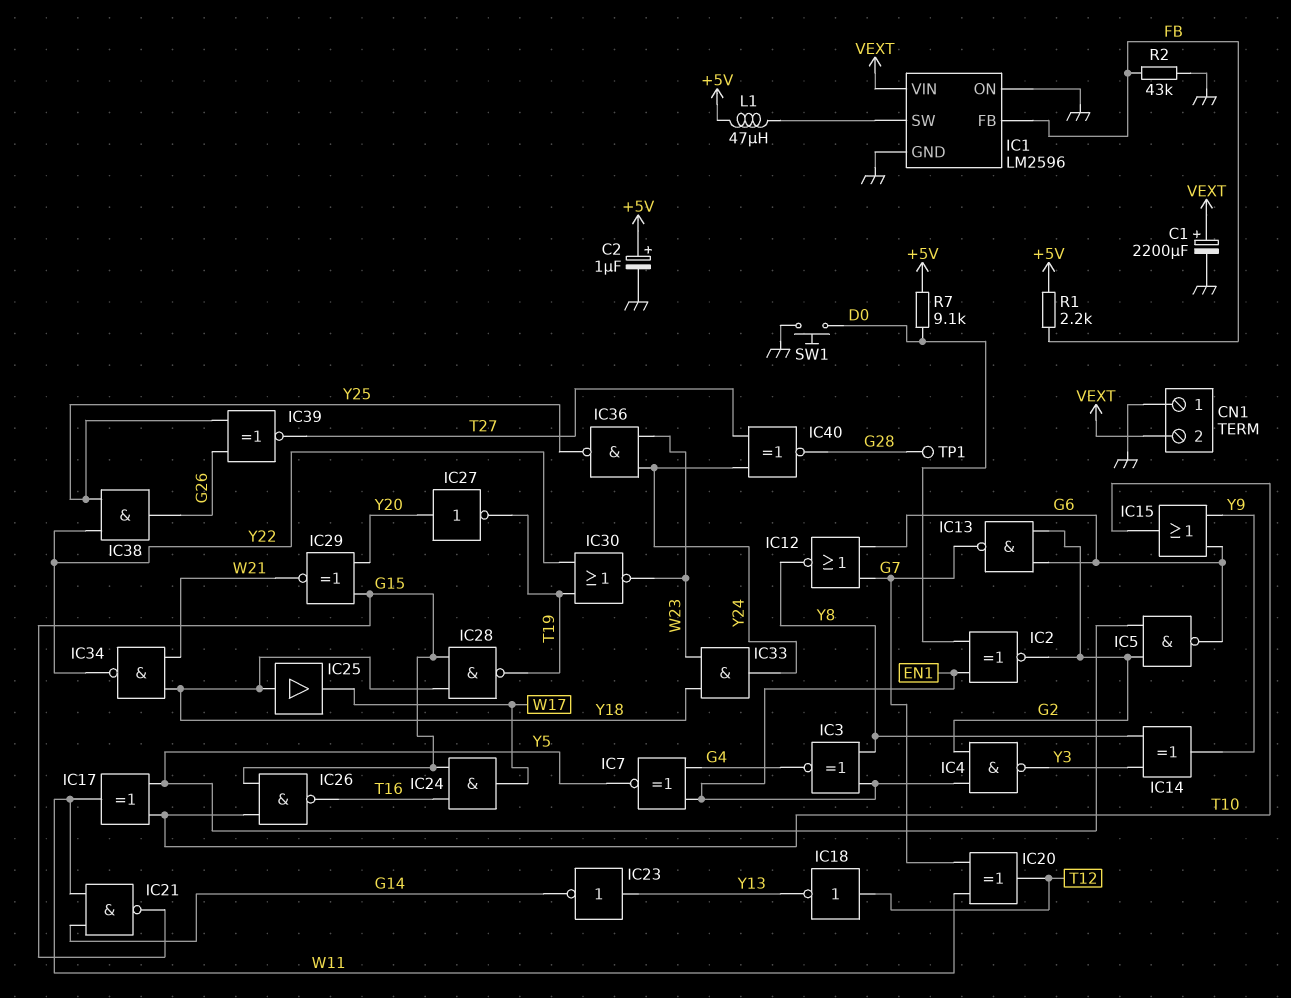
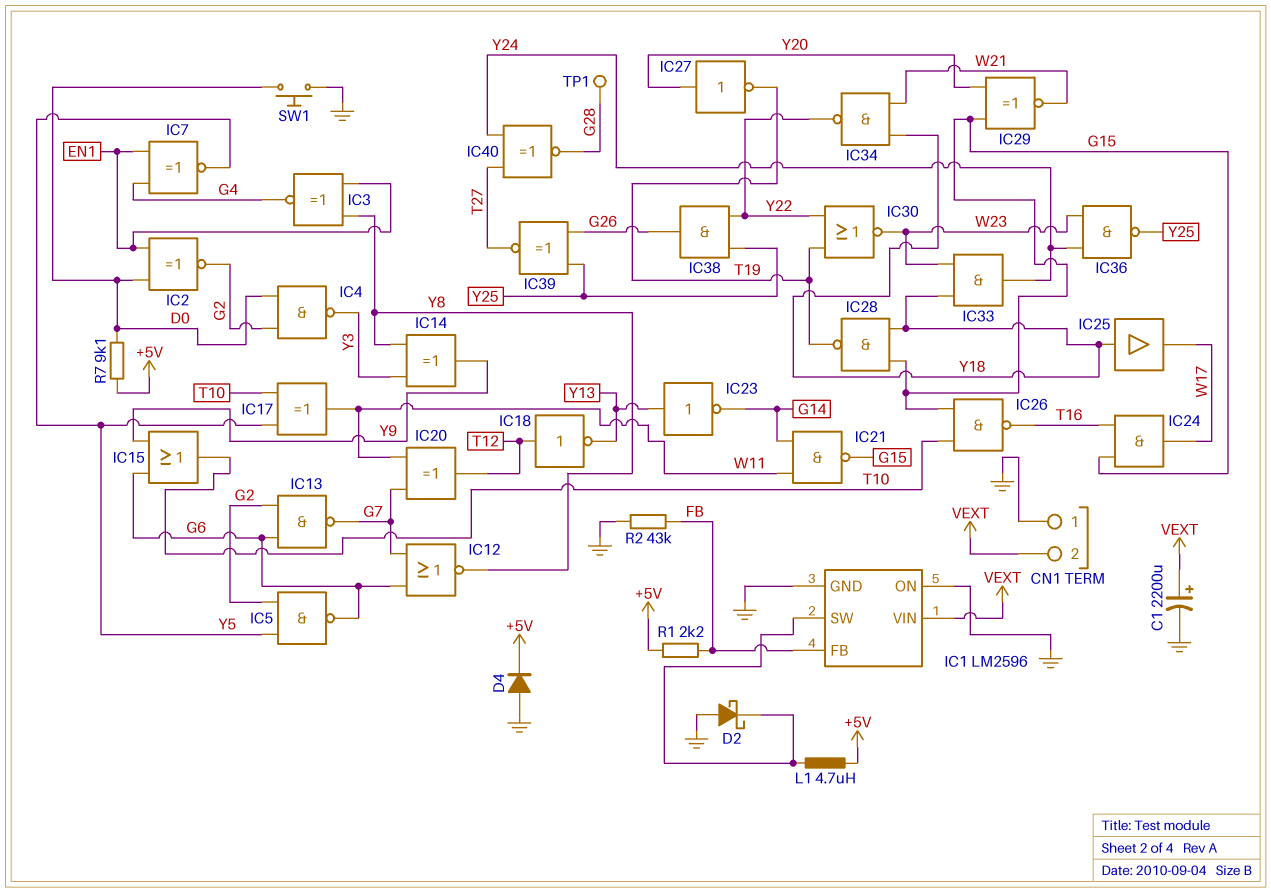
C2: 1uF (plus +5V, minus GND) -> none
D2: none -> schottky (A GND, K IC1/SW)
D4: none -> diode (A GND, K +5V)
IC4: NAND (in EN1, in G2, out Y3) -> NAND (in D0, in G2, out Y3)
L1: 47uH (+5V, IC1/SW) -> 4.7uH (+5V, IC1/SW)

